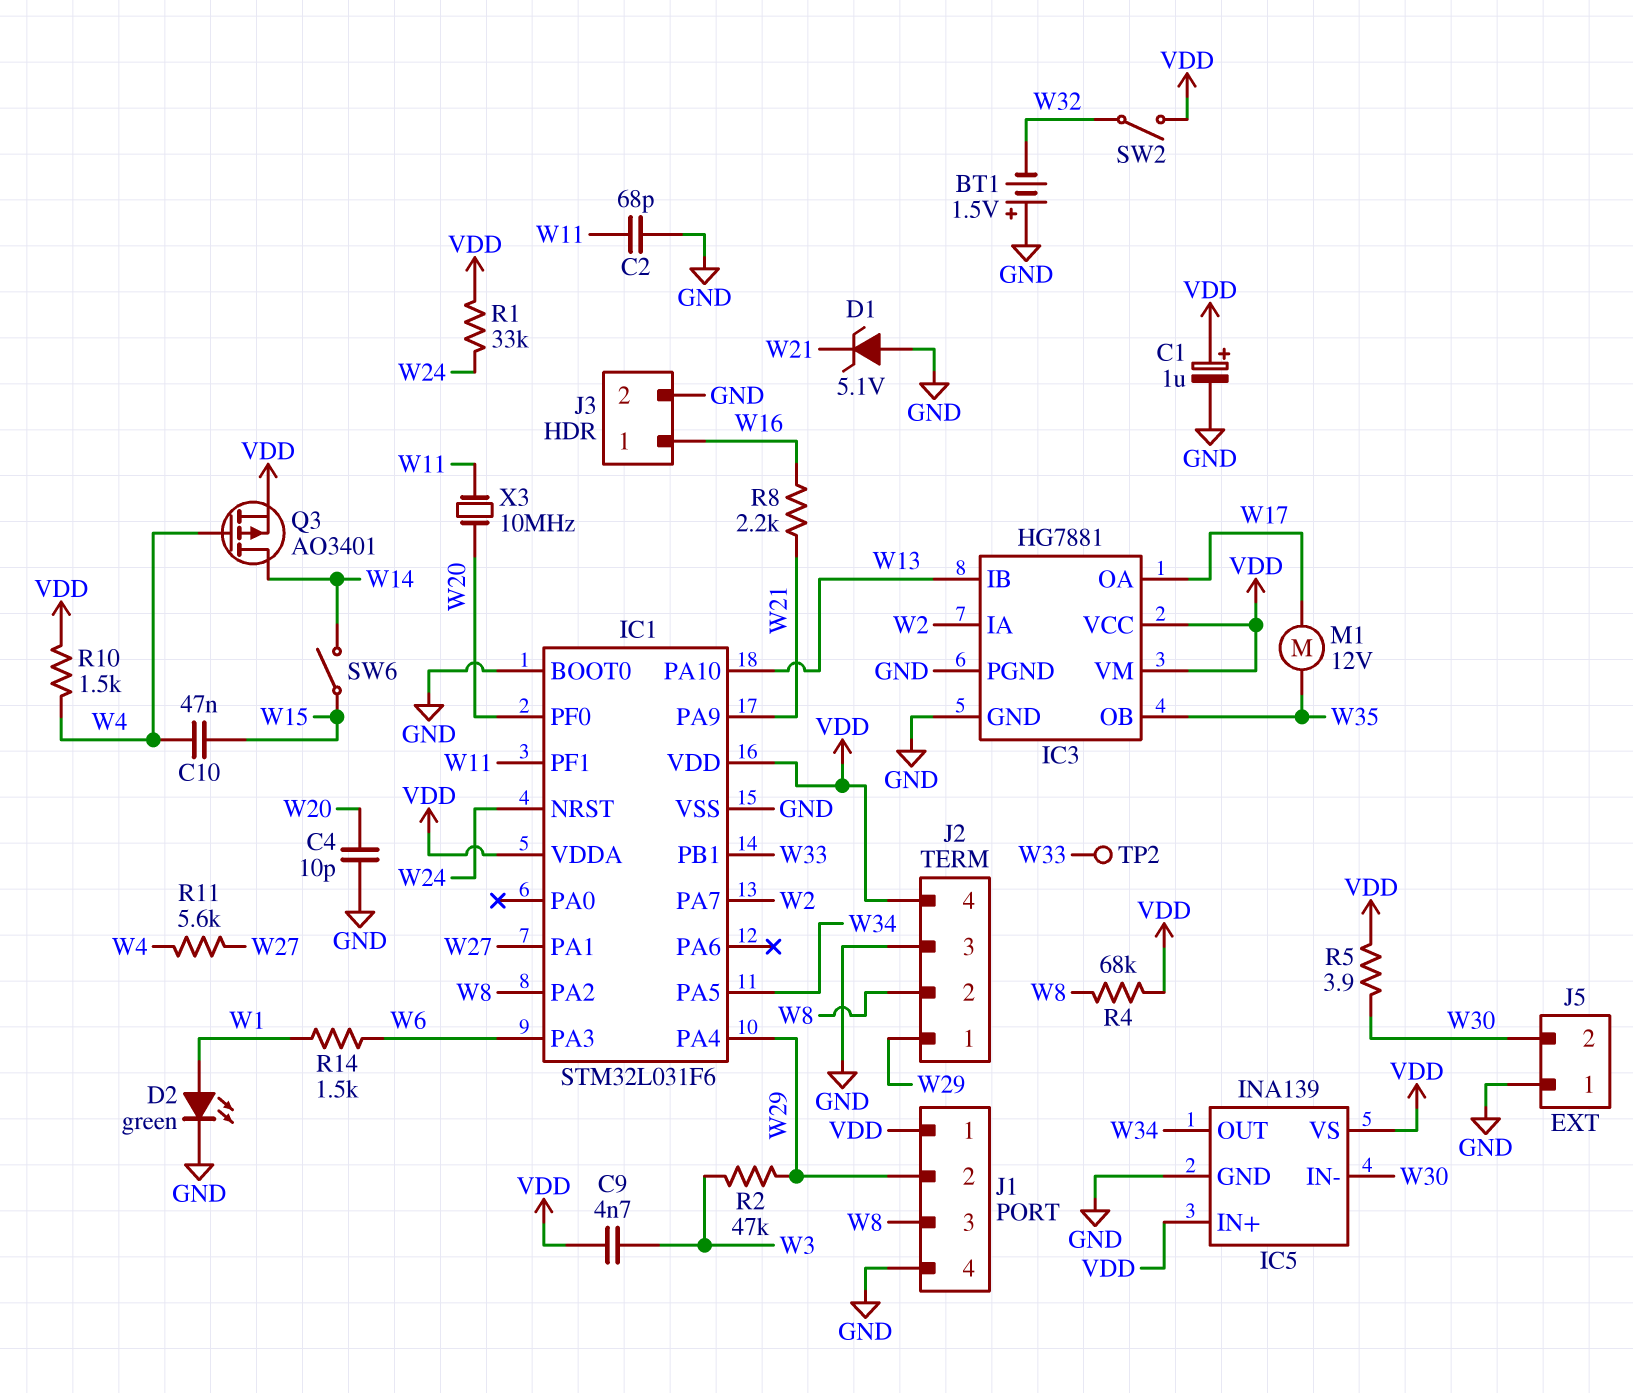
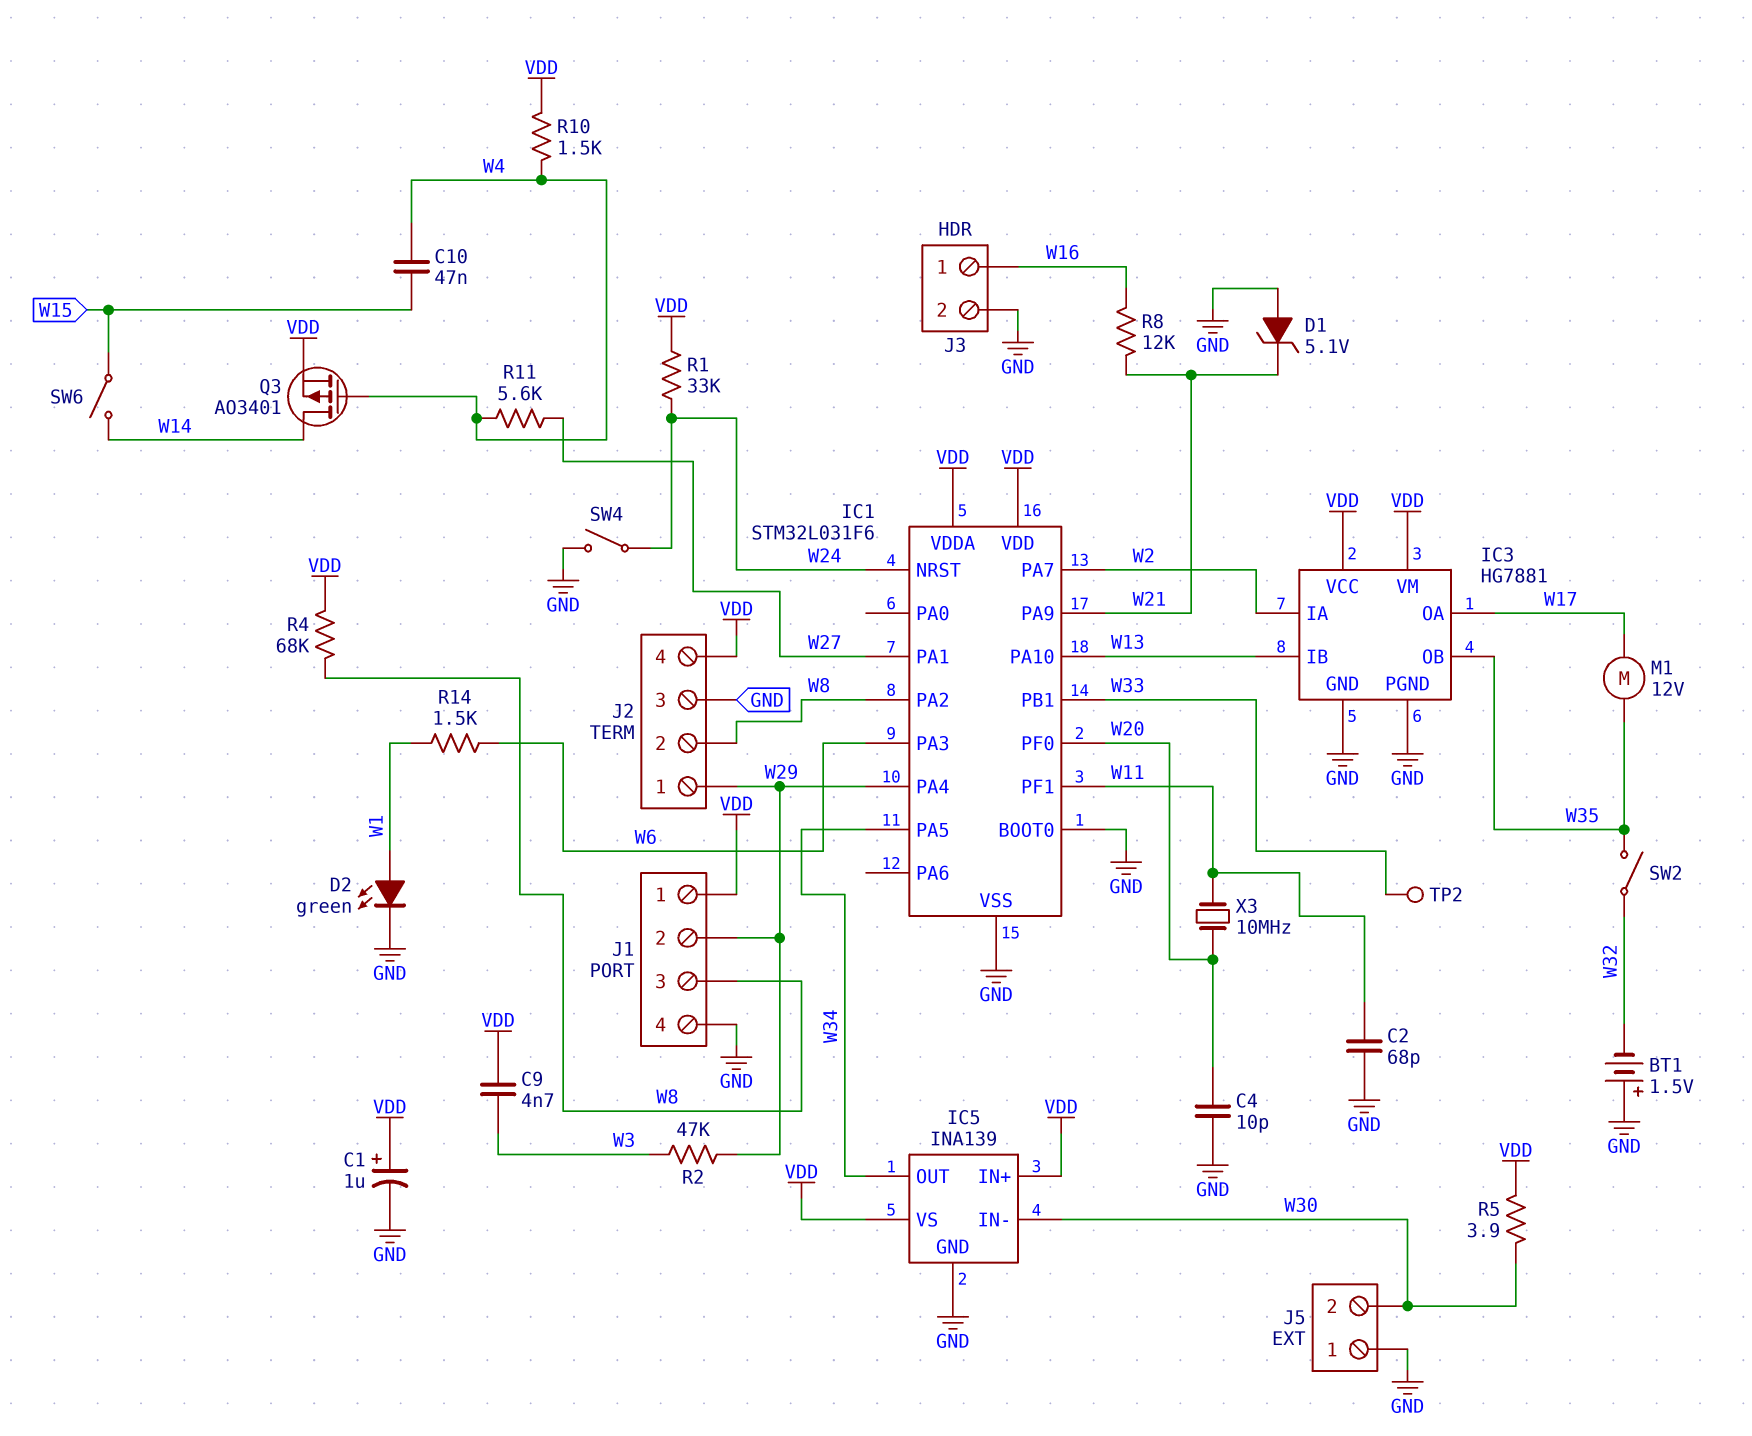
R8: 2.2k (W16, W21) -> 12k (W16, W21)
SW2: switch (VDD, W32) -> switch (W32, W35)
SW4: none -> switch (GND, W24)

